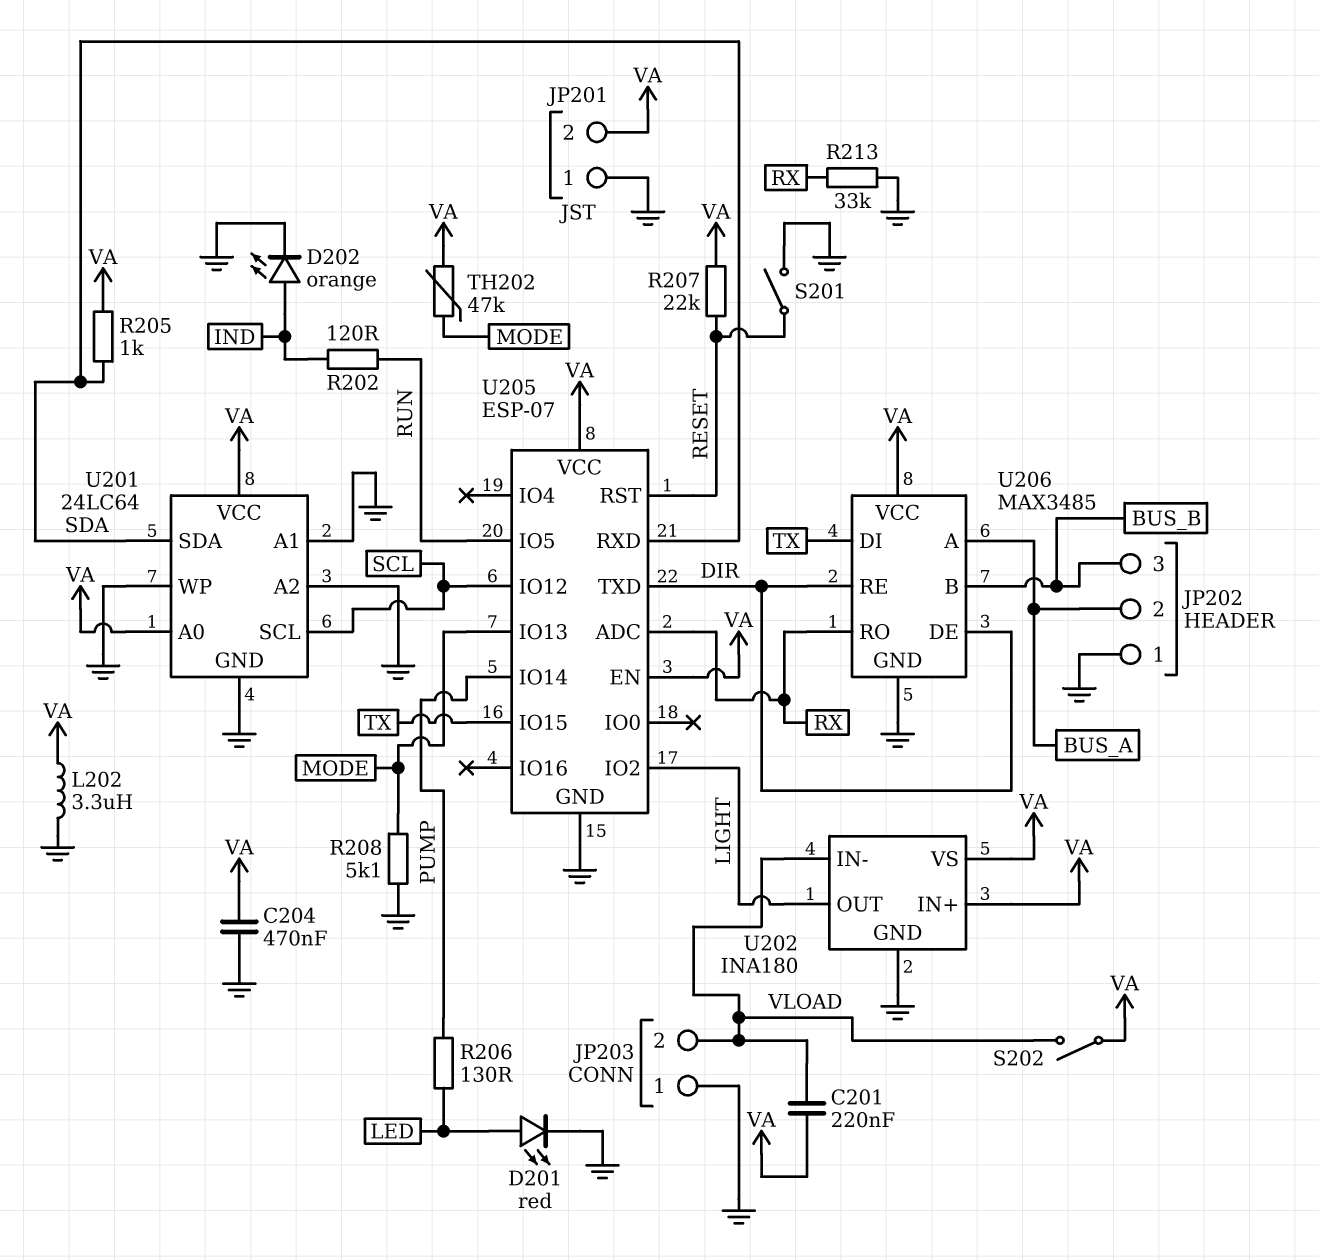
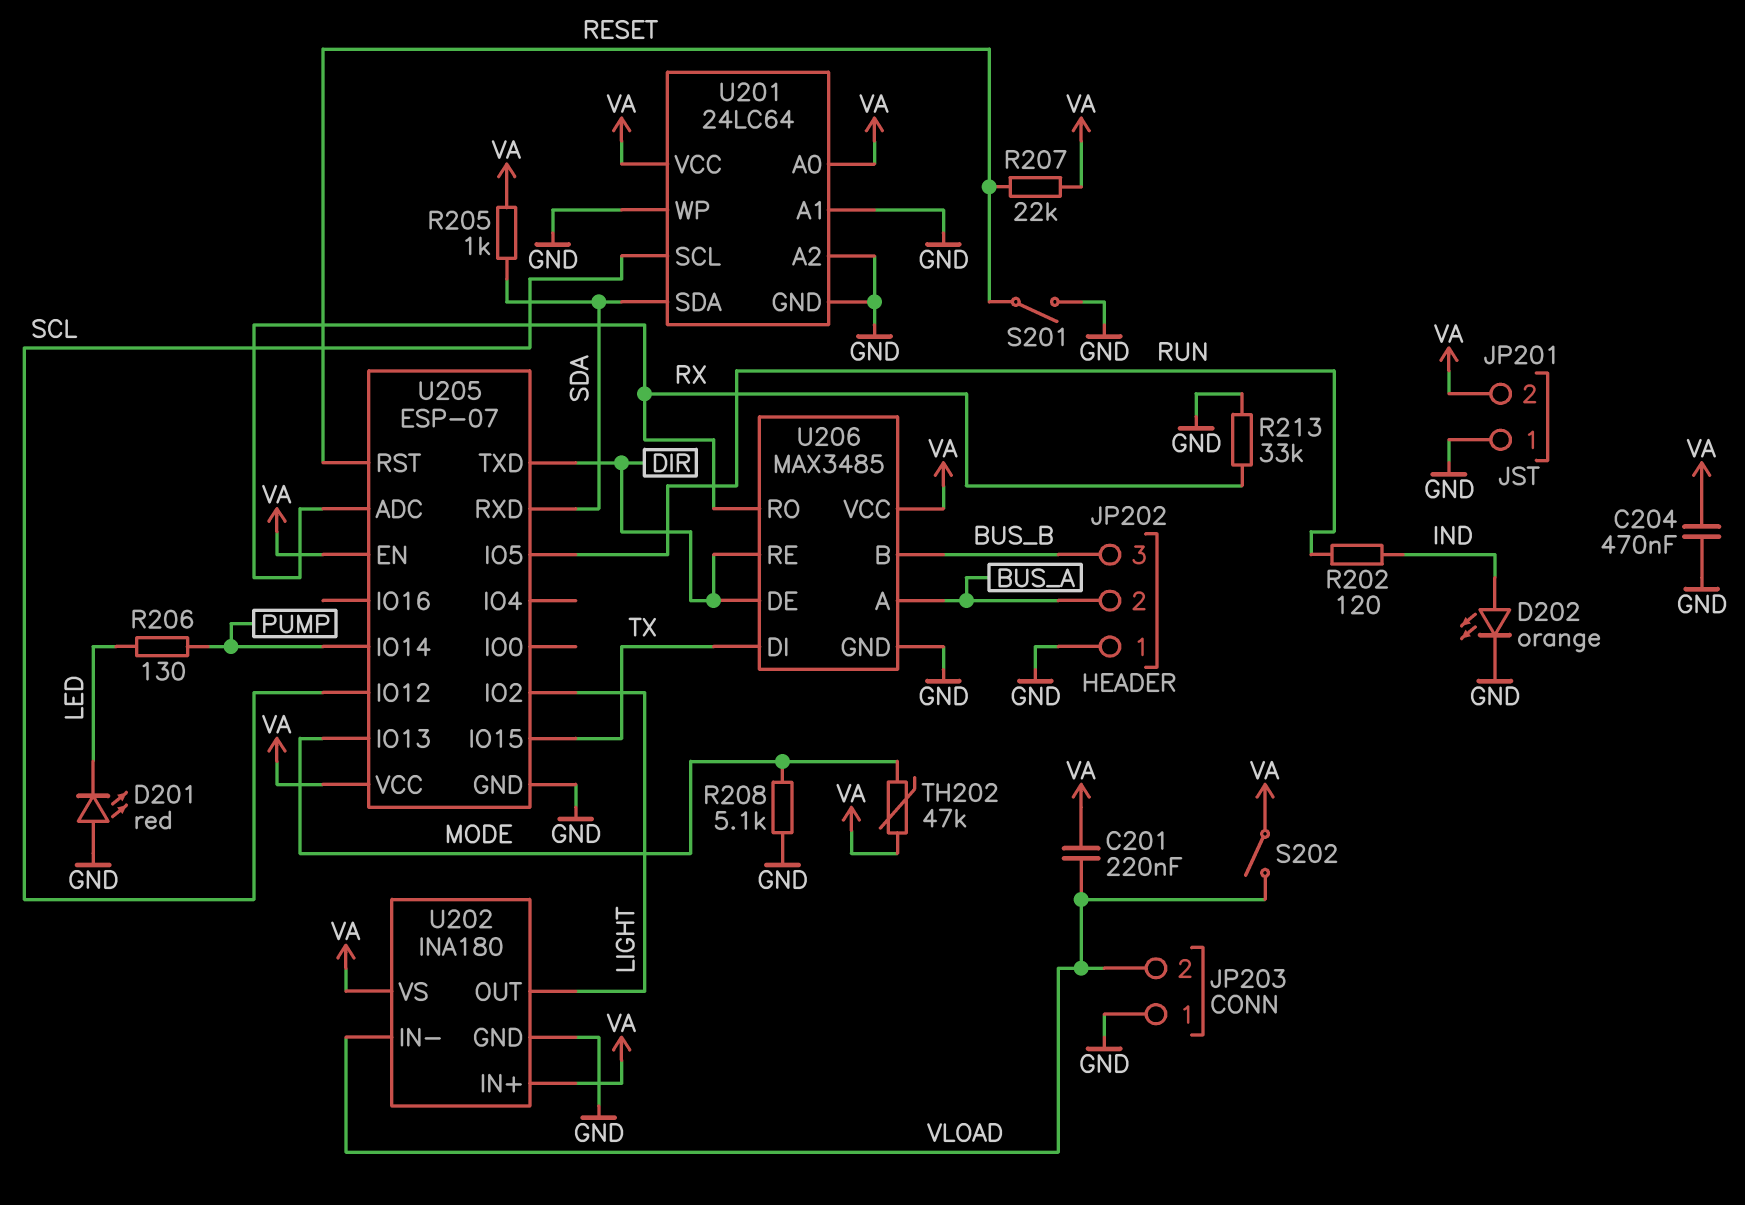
D201: LED red (A LED, K GND) -> LED red (A GND, K LED)
L202: 3.3uH (GND, VA) -> none

